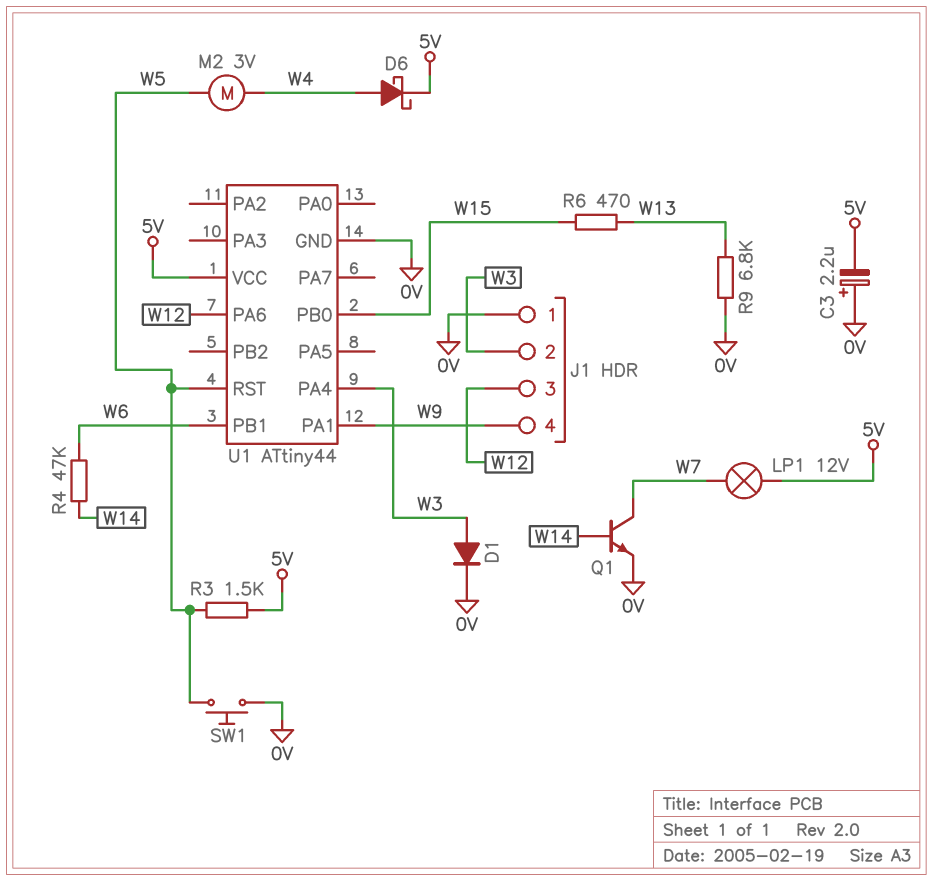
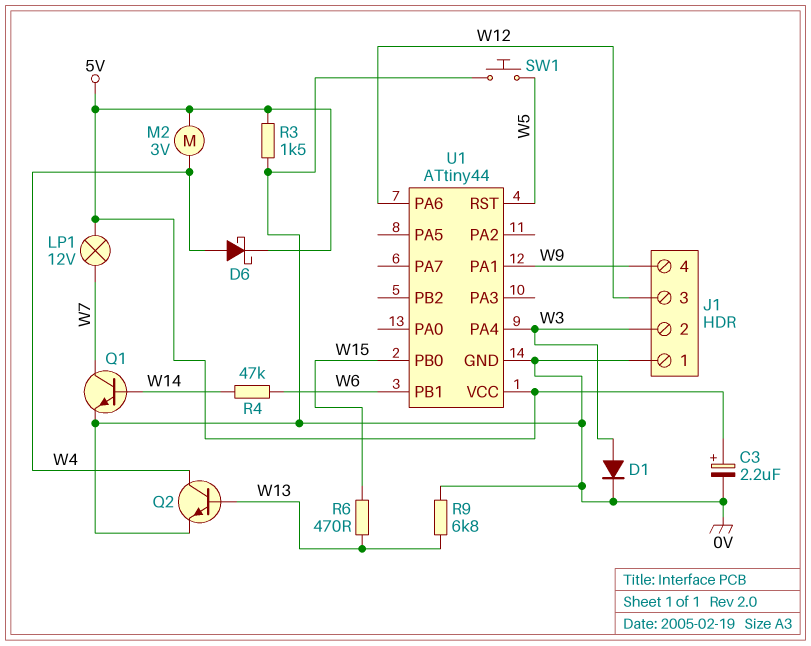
C3: 2.2uF (plus 0V, minus 5V) -> 2.2uF (plus 5V, minus 0V)
M2: motor 3V (W4, W5) -> motor 3V (5V, W4)
Q2: none -> NPN (B W13, C W4, E 0V)
R3: 1.5k (5V, W5) -> 1.5k (0V, 5V)

